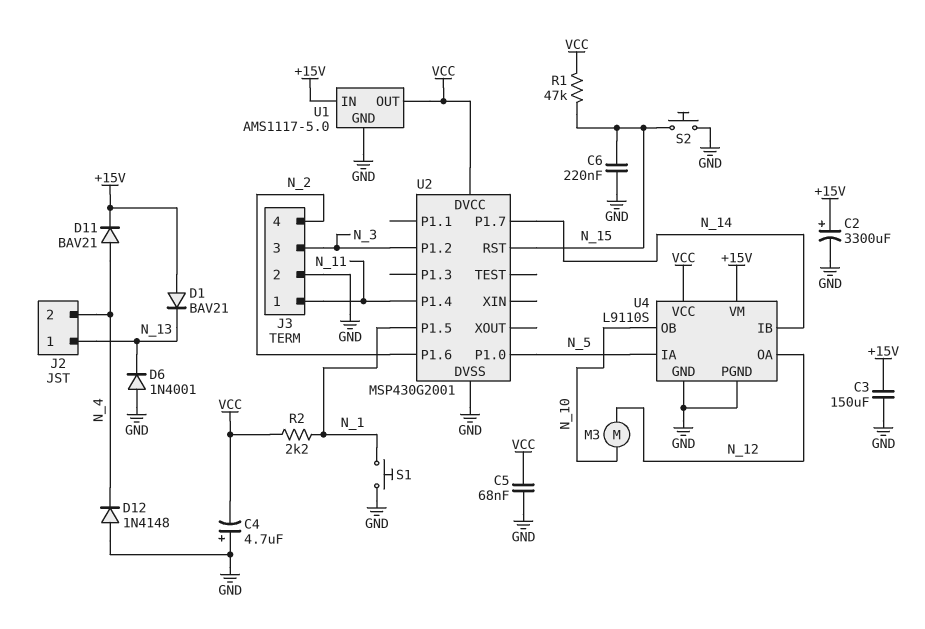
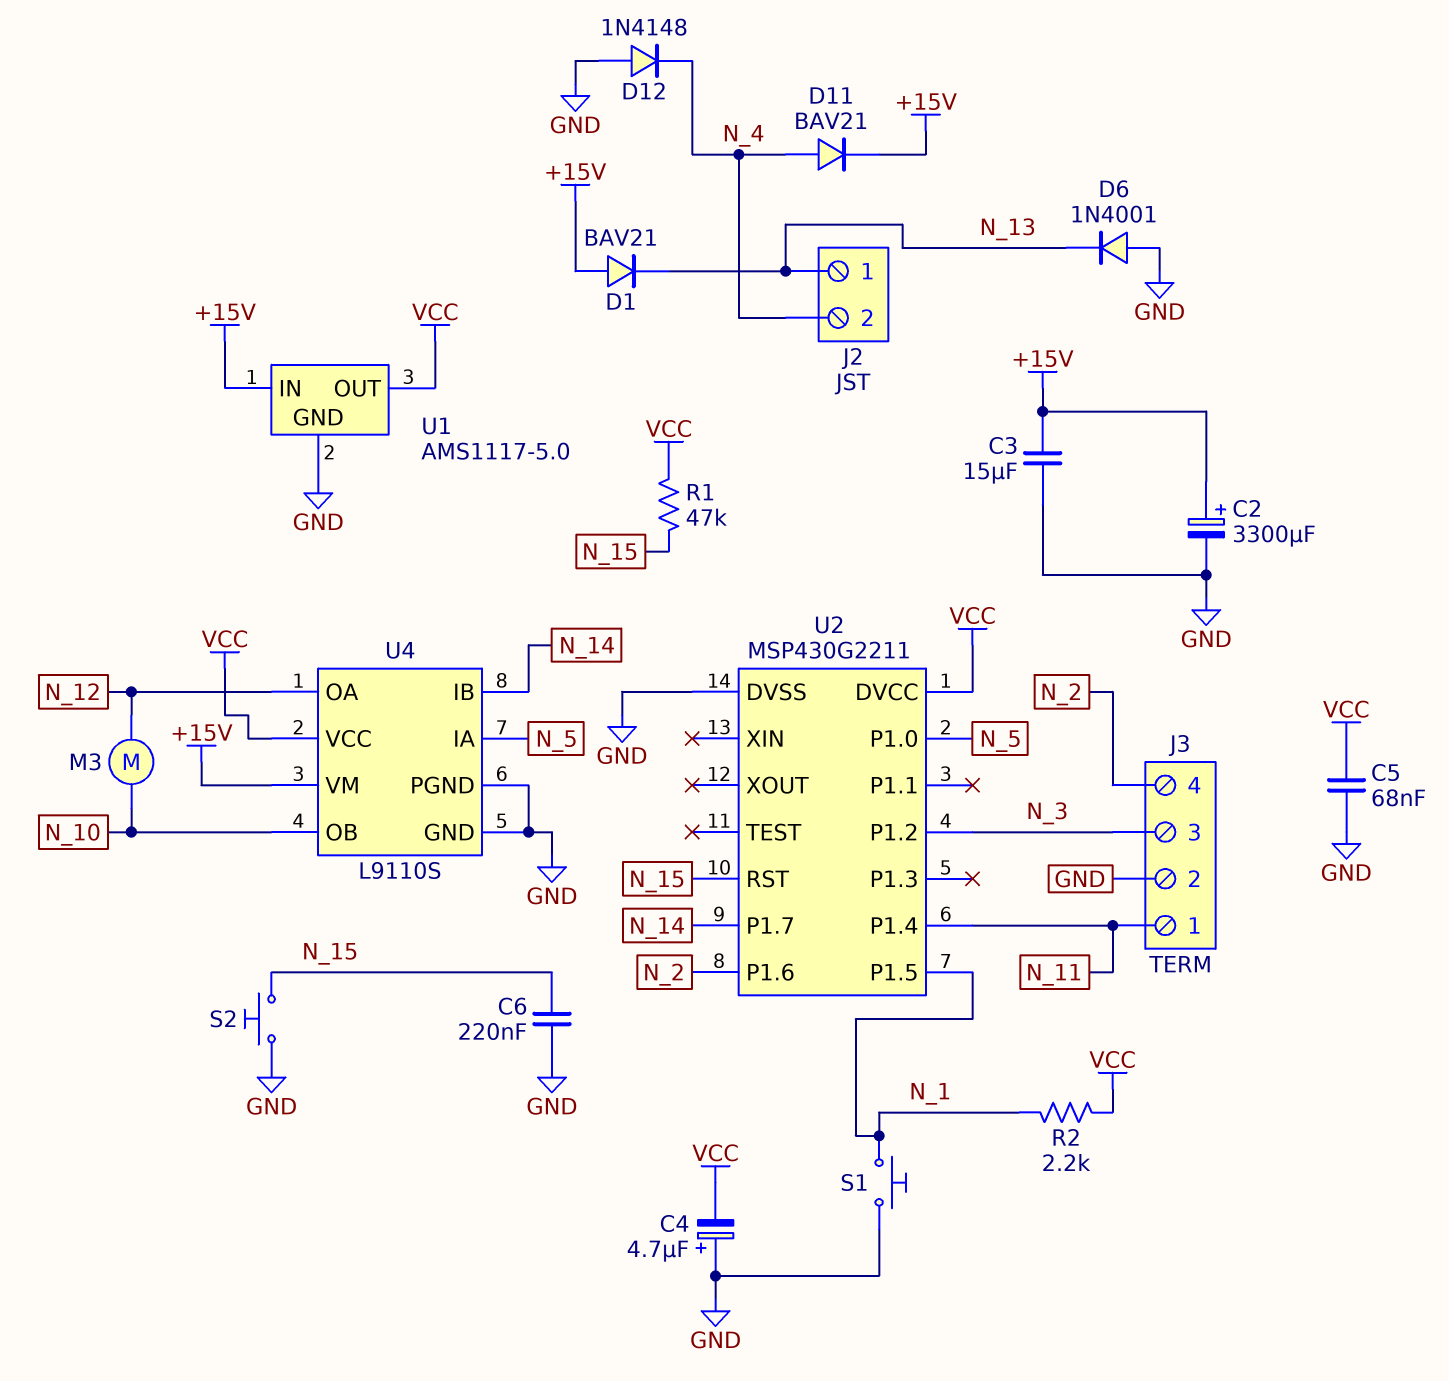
C3: 150uF (+15V, GND) -> 15uF (+15V, GND)
U2: MSP430G2001 -> MSP430G2211

